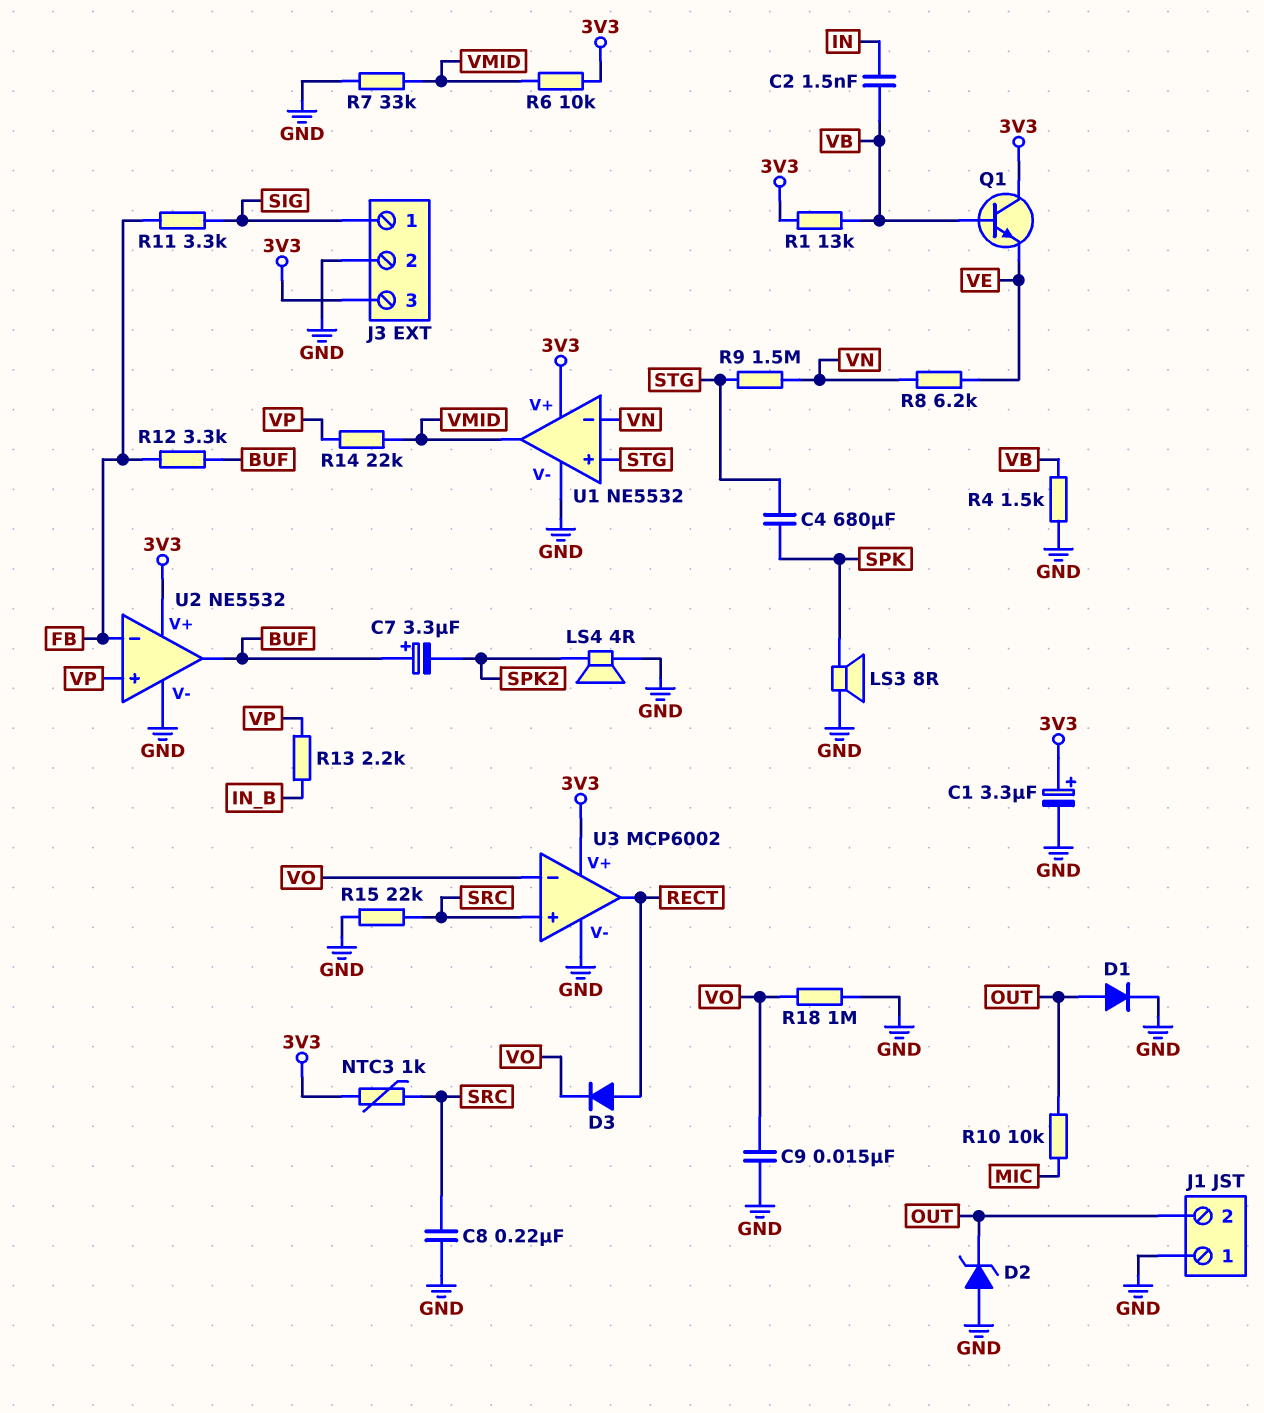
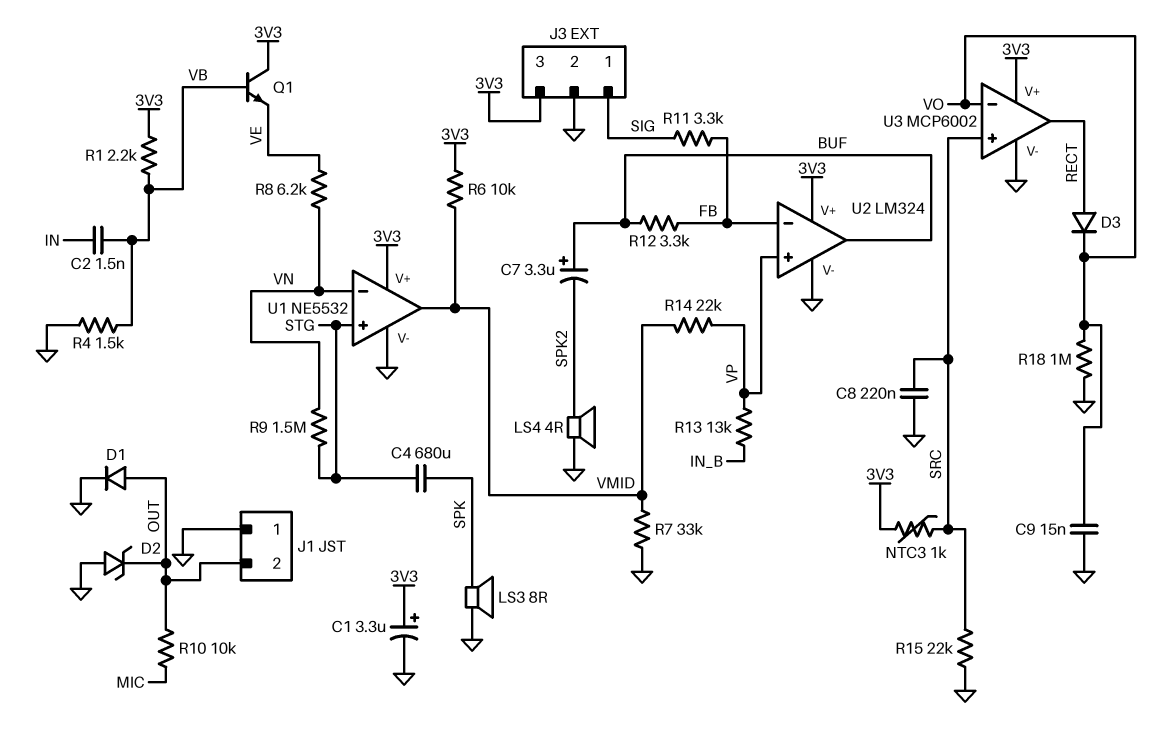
R1: 13k (3V3, VB) -> 2.2k (3V3, VB)
R13: 2.2k (IN_B, VP) -> 13k (IN_B, VP)
U2: NE5532 -> LM324

